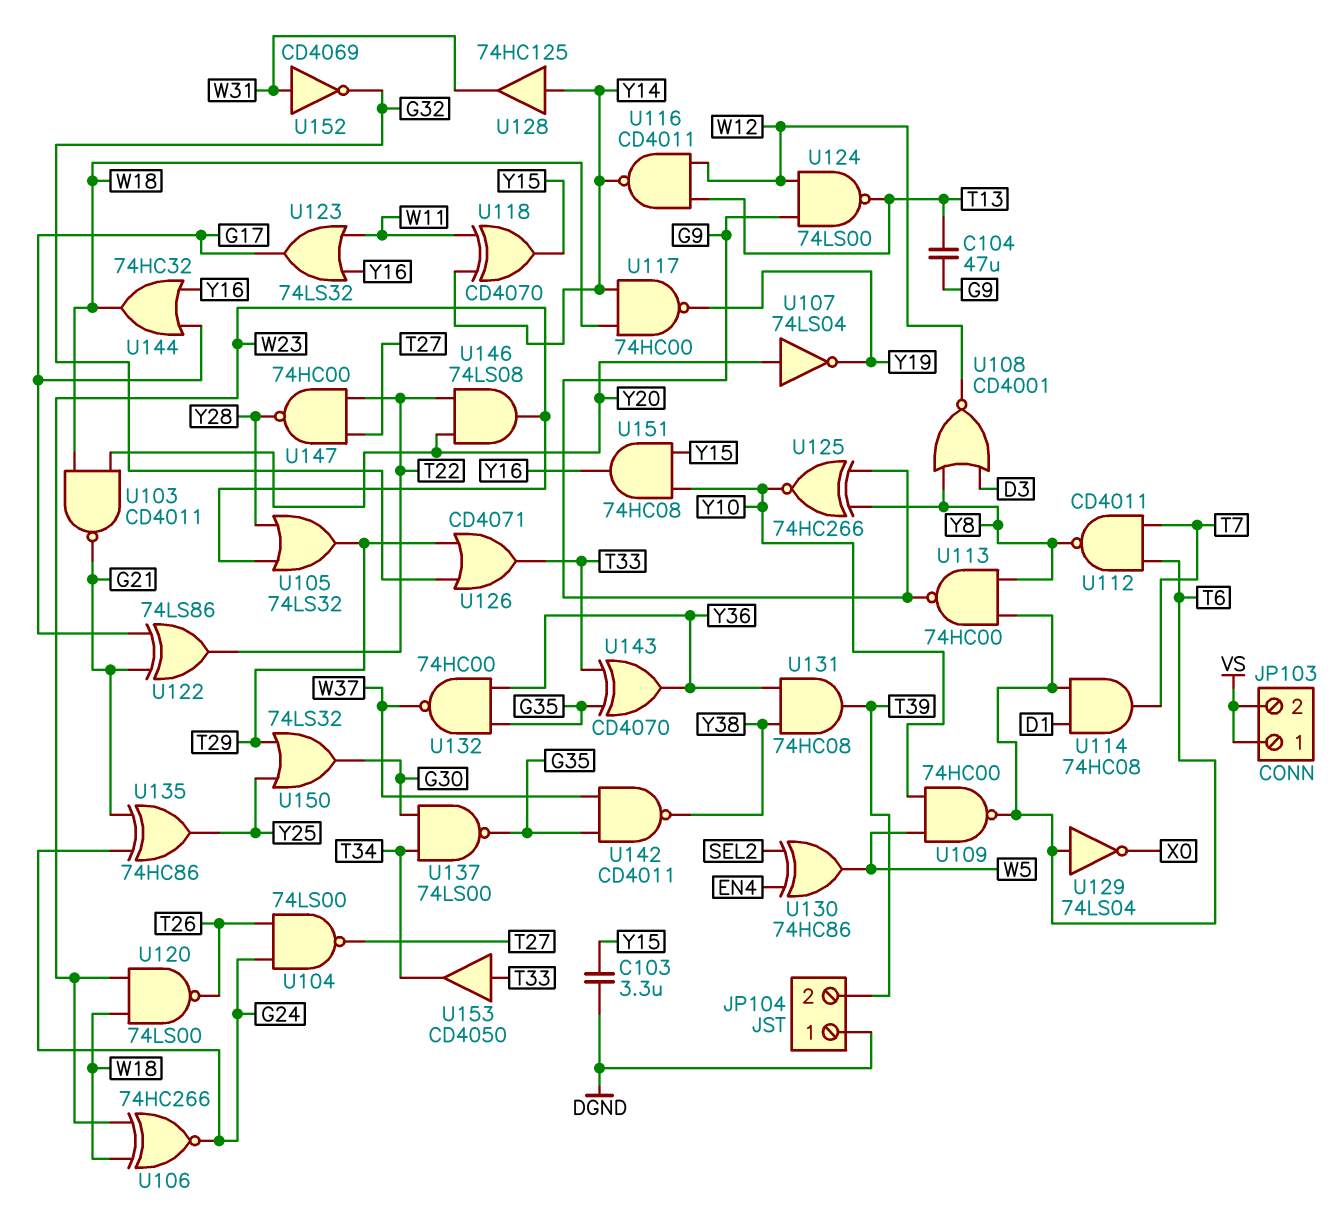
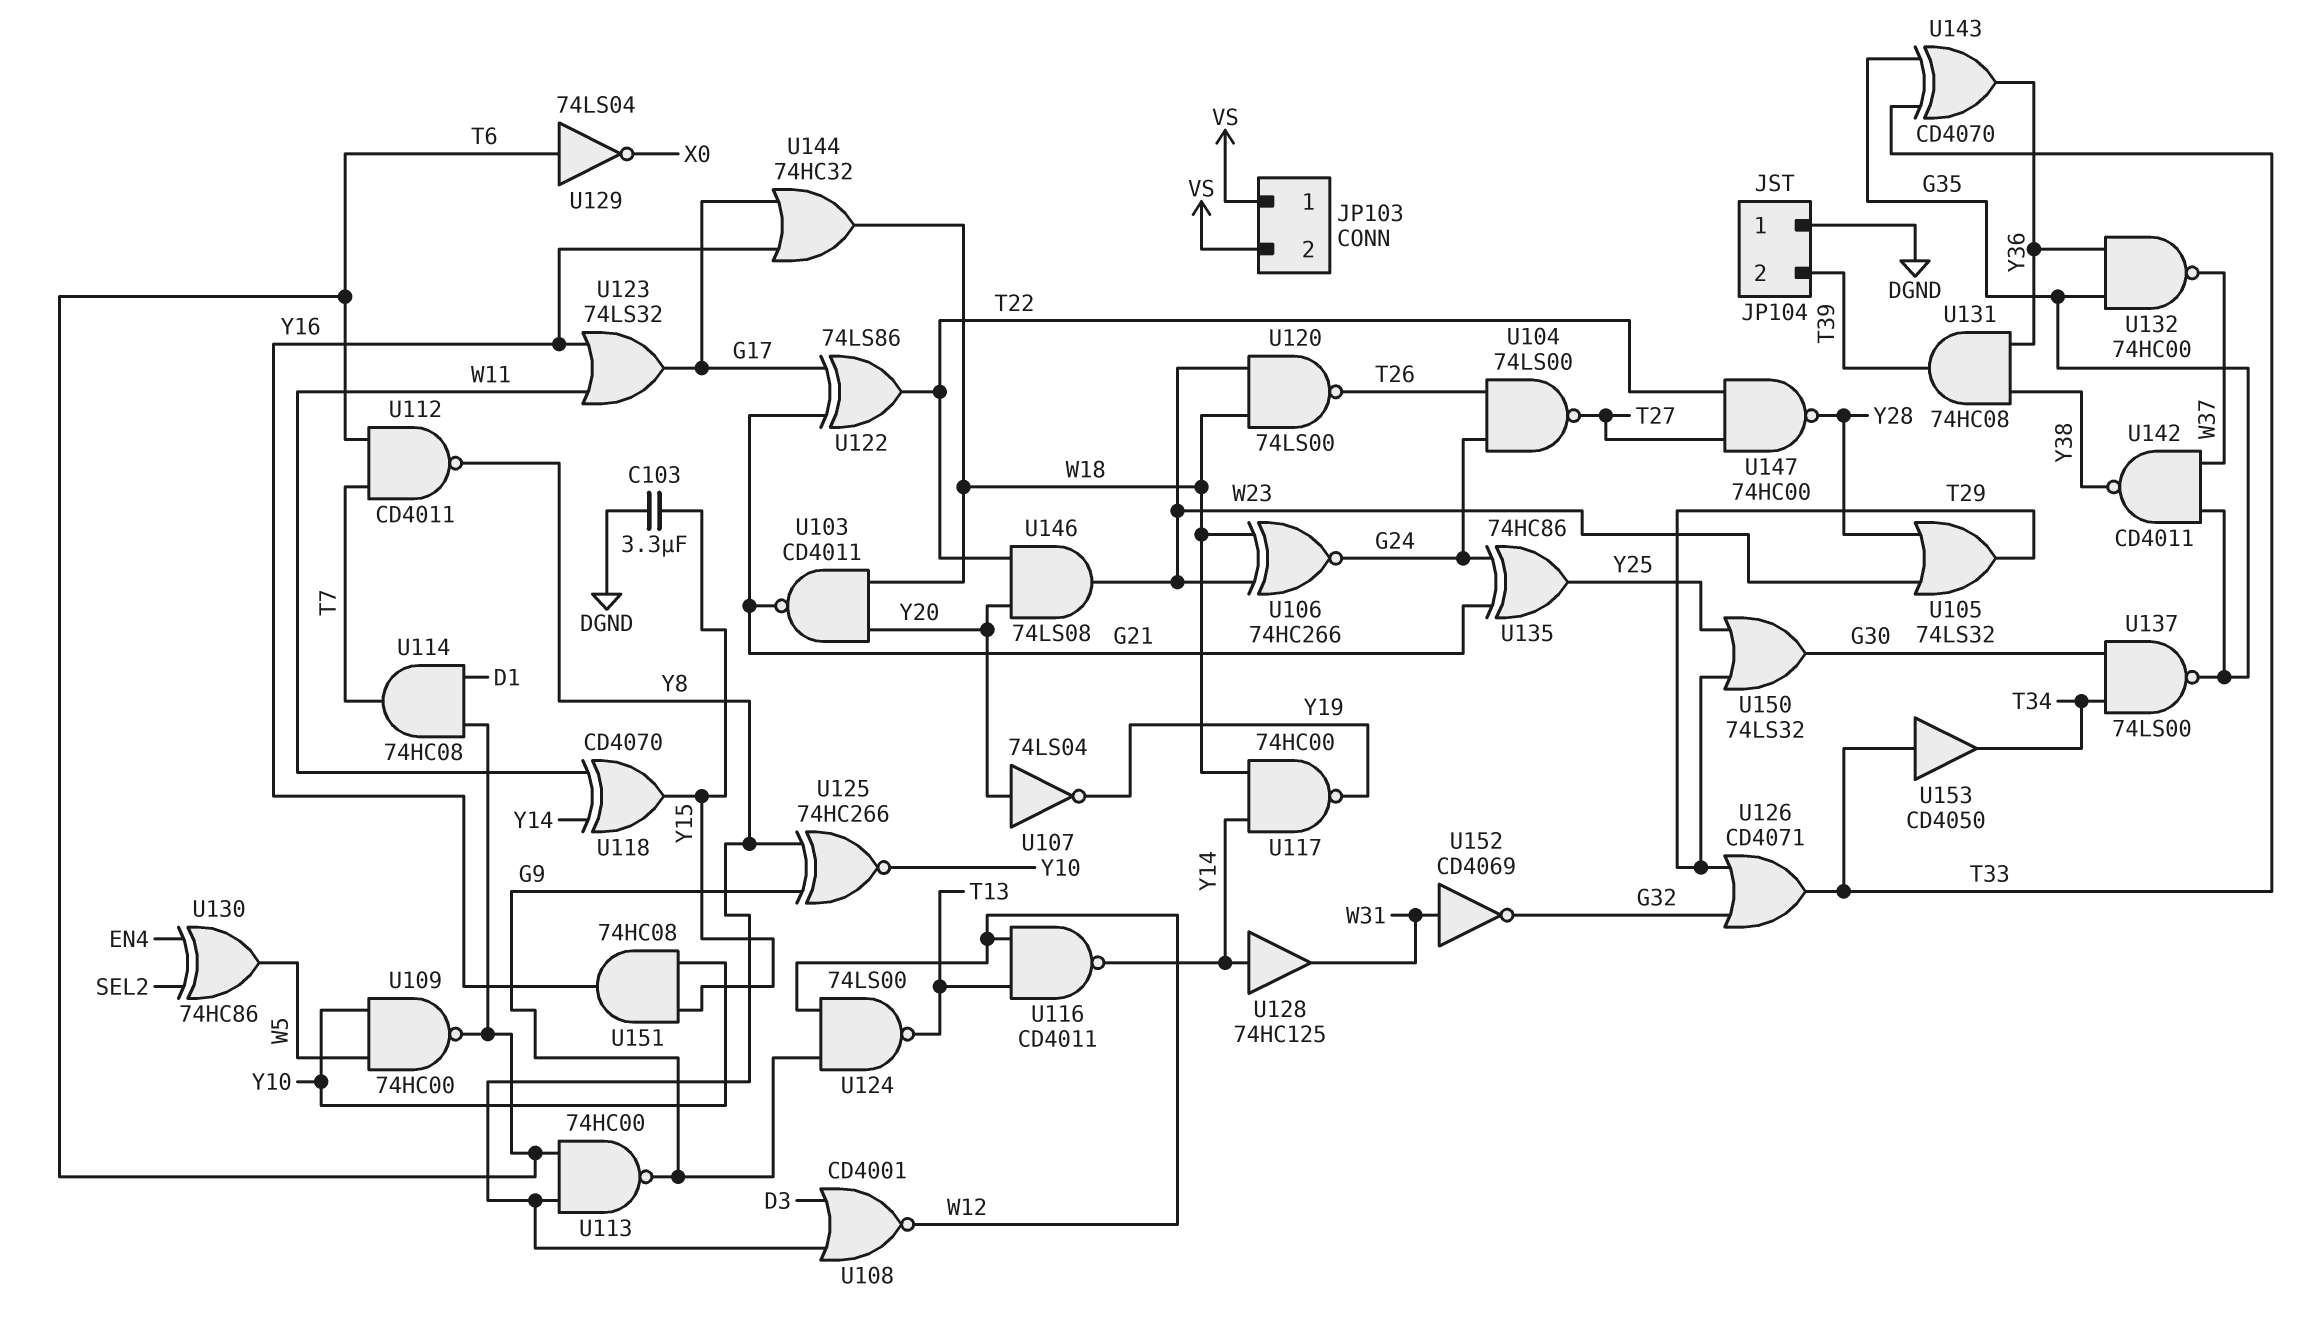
C104: 47uF (G9, T13) -> none

